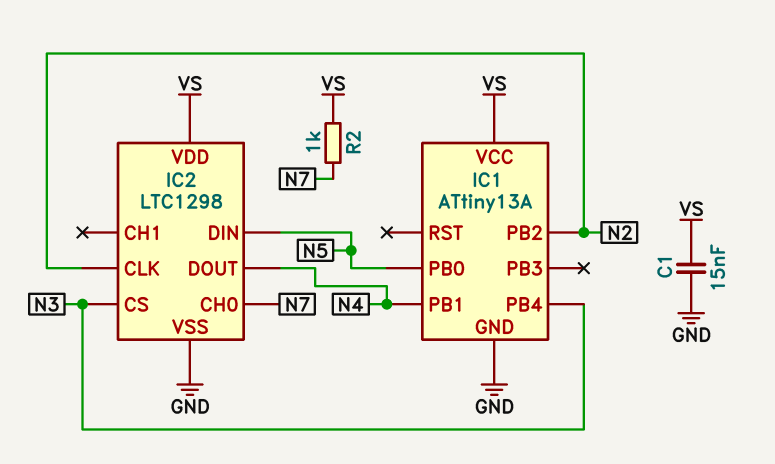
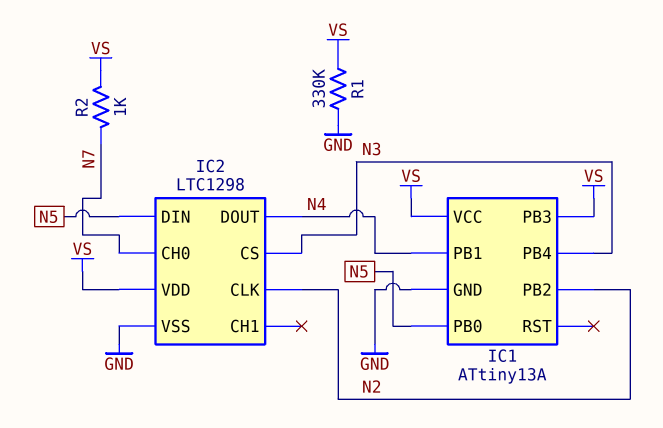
C1: 15nF (GND, VS) -> none
IC1 pin PB3: none -> VS
R1: none -> 330k (GND, VS)

